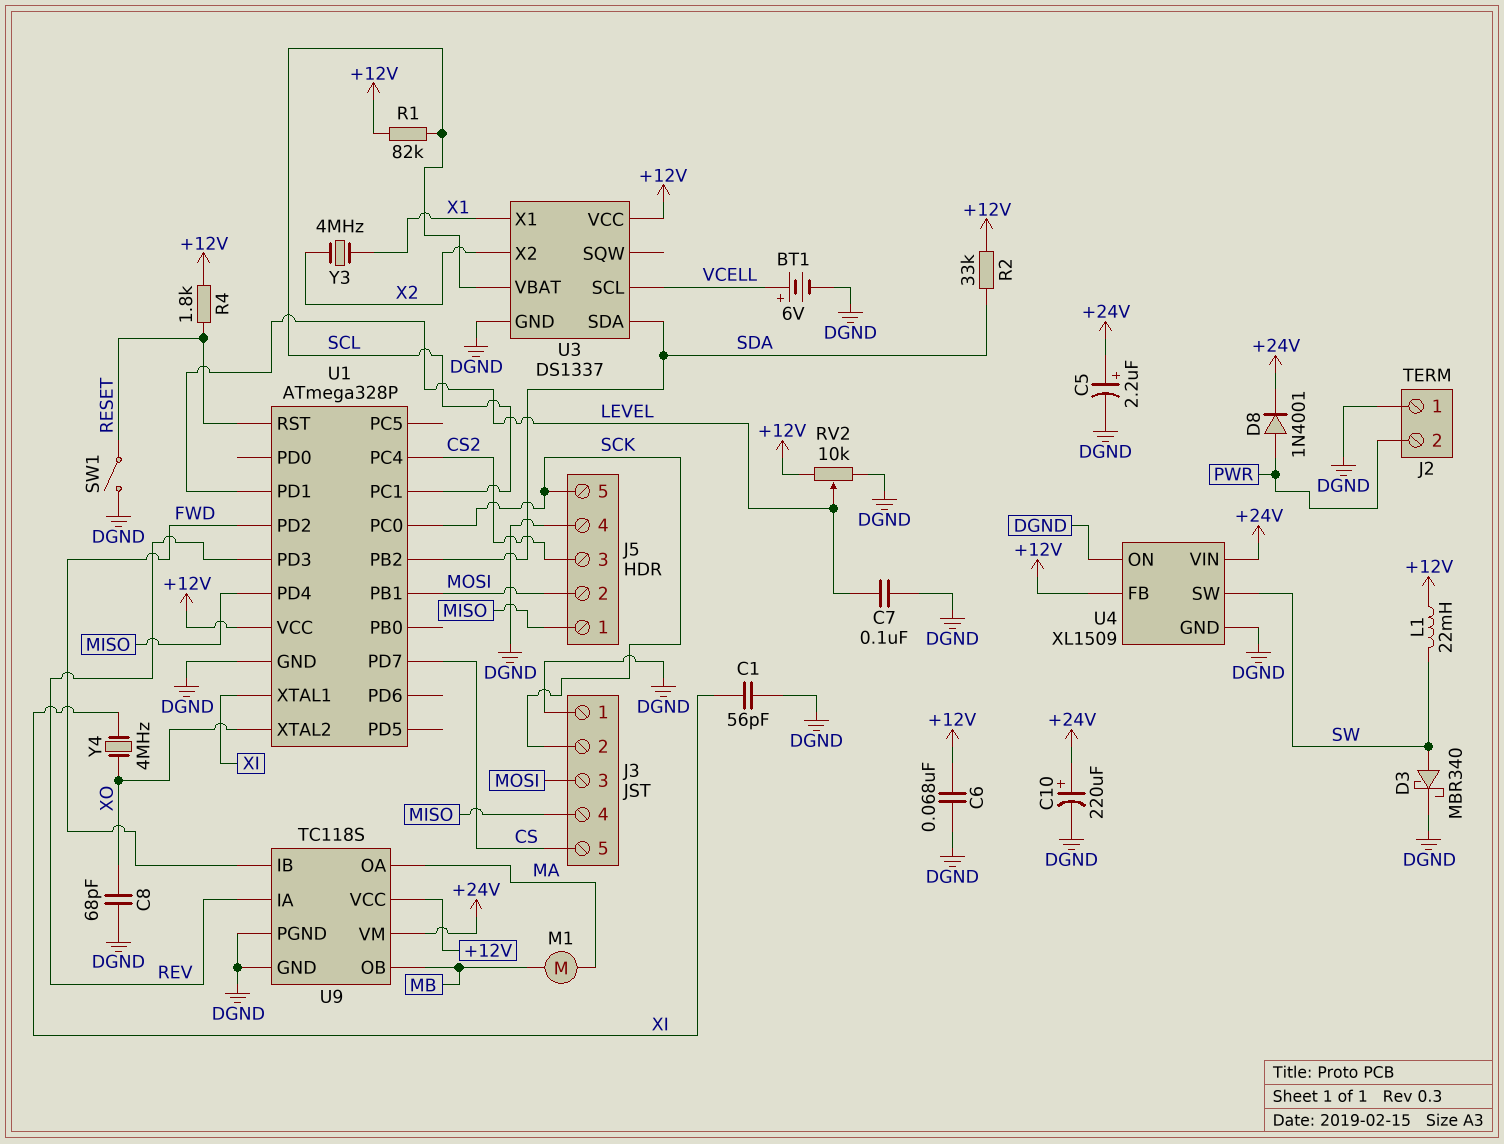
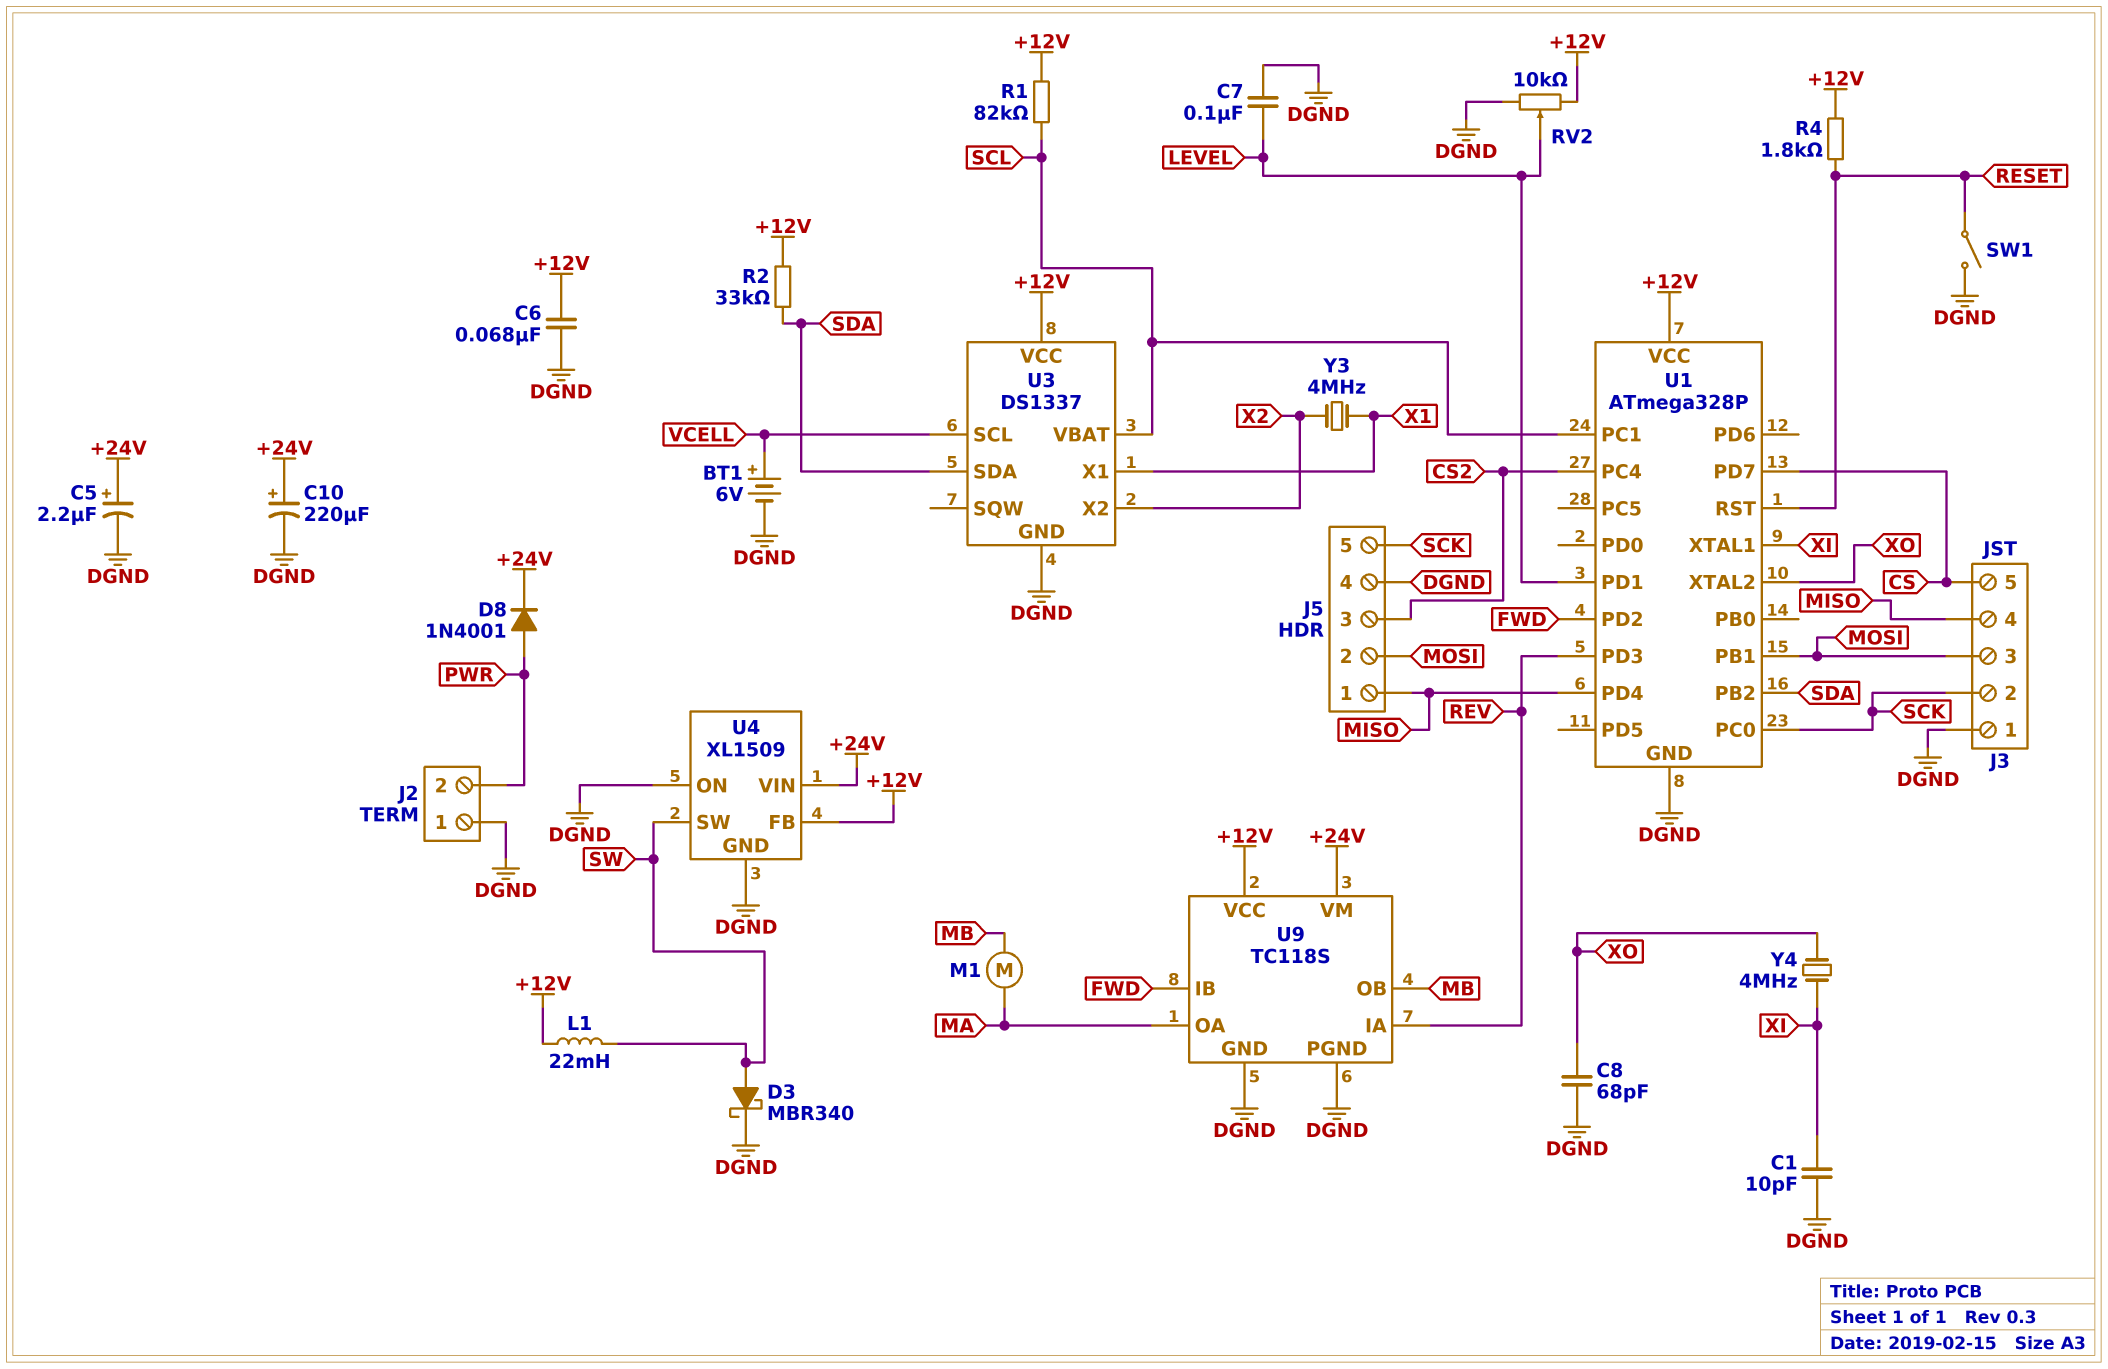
C1: 56pF (DGND, XI) -> 10pF (DGND, XI)

